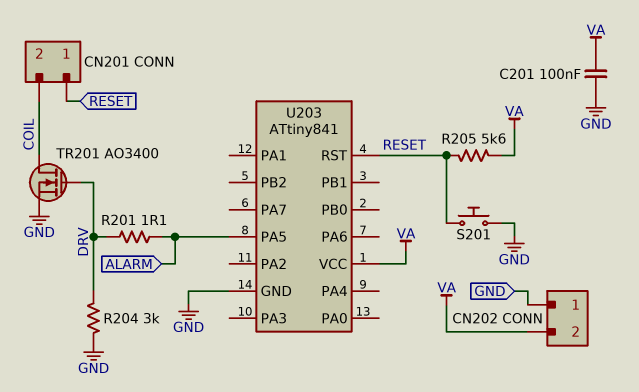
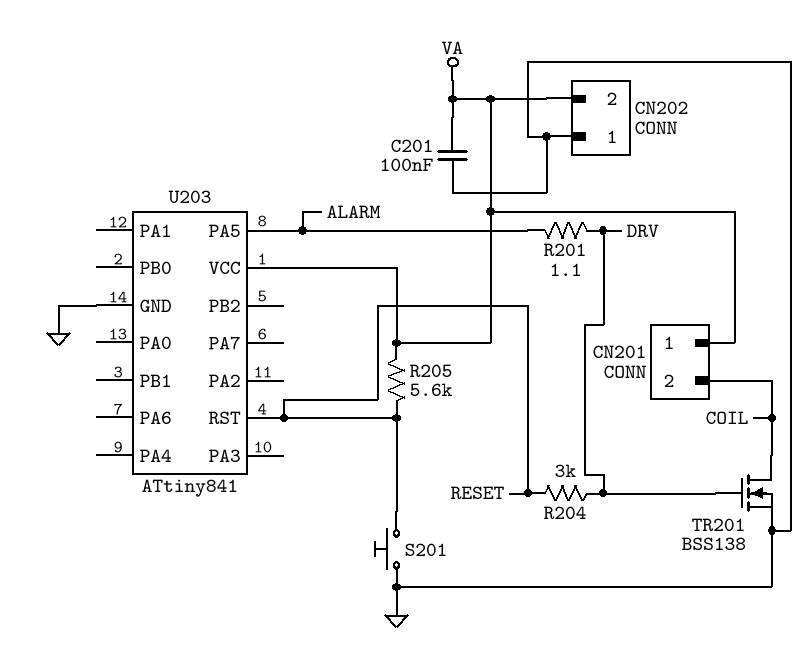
CN201 pin 1: RESET -> VA
R204: 3k (DRV, GND) -> 3k (DRV, RESET)
TR201: NMOS AO3400 (G DRV, D COIL, S GND) -> NMOS BSS138 (G DRV, D COIL, S GND)

